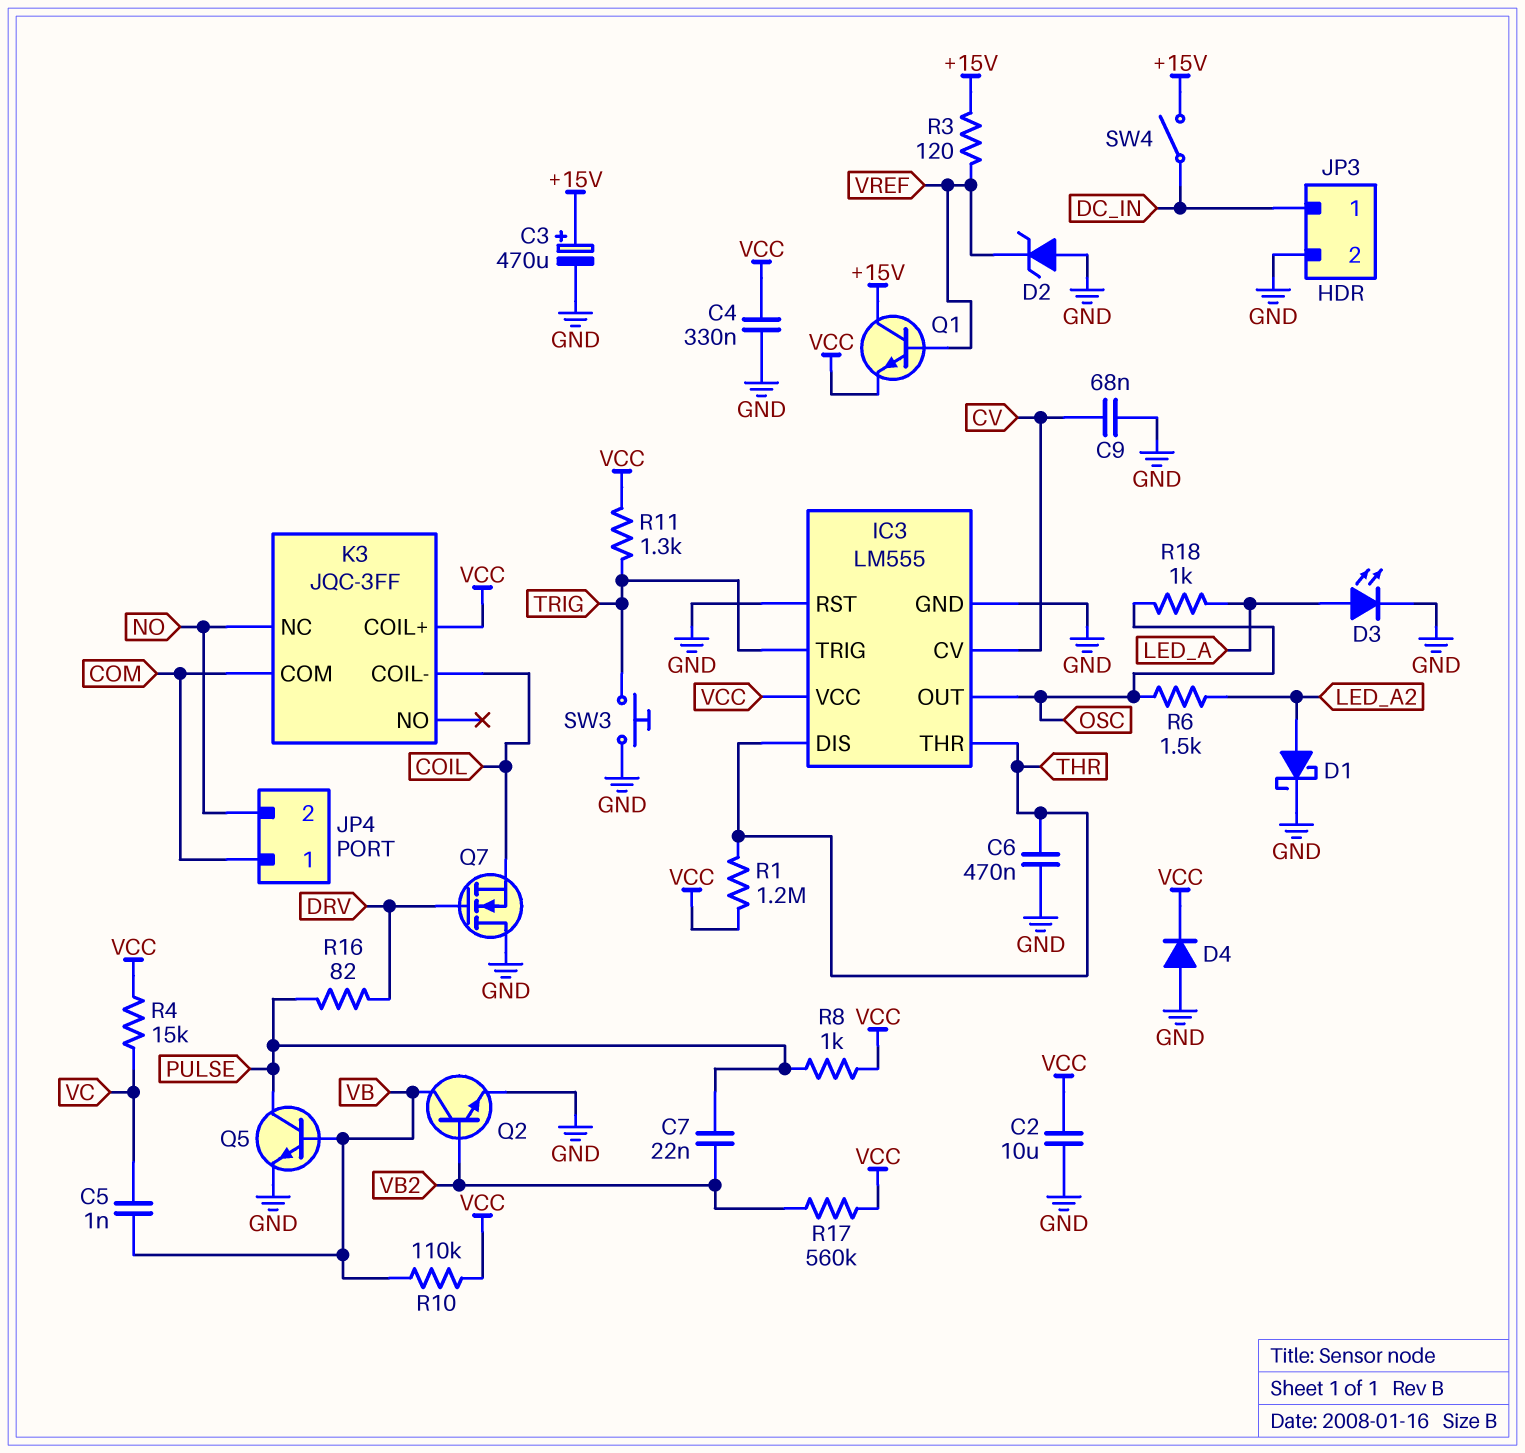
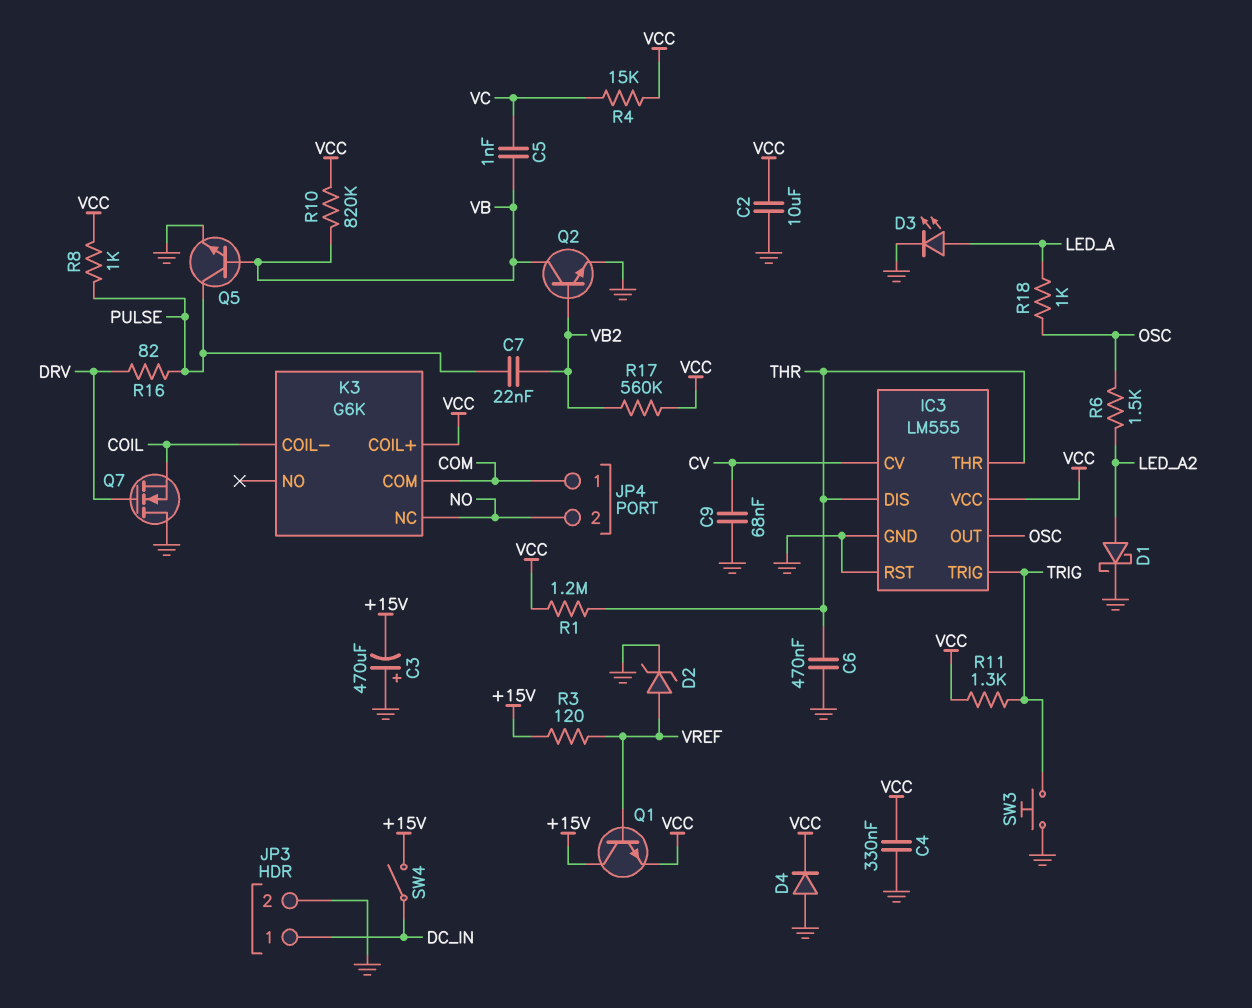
C3: 470uF (plus +15V, minus GND) -> 470uF (plus GND, minus +15V)
D2: zener (A GND, K VREF) -> zener (A VREF, K GND)
K3: JQC-3FF -> G6K
R10: 110k (VB, VCC) -> 820k (VB, VCC)

